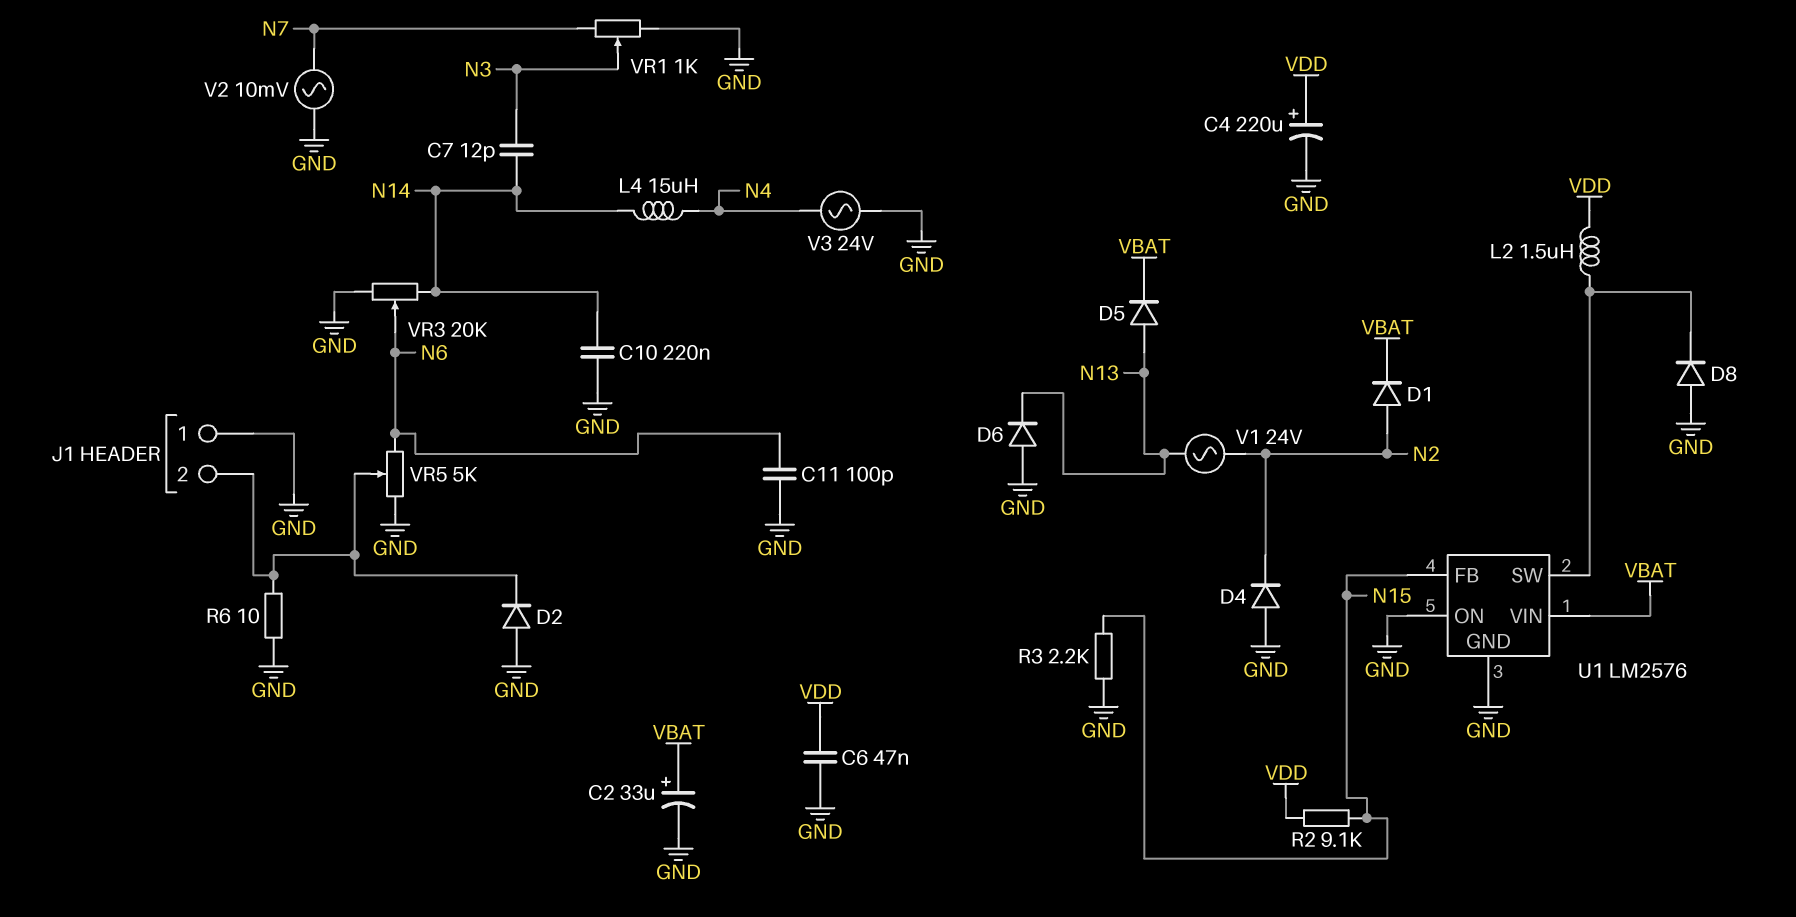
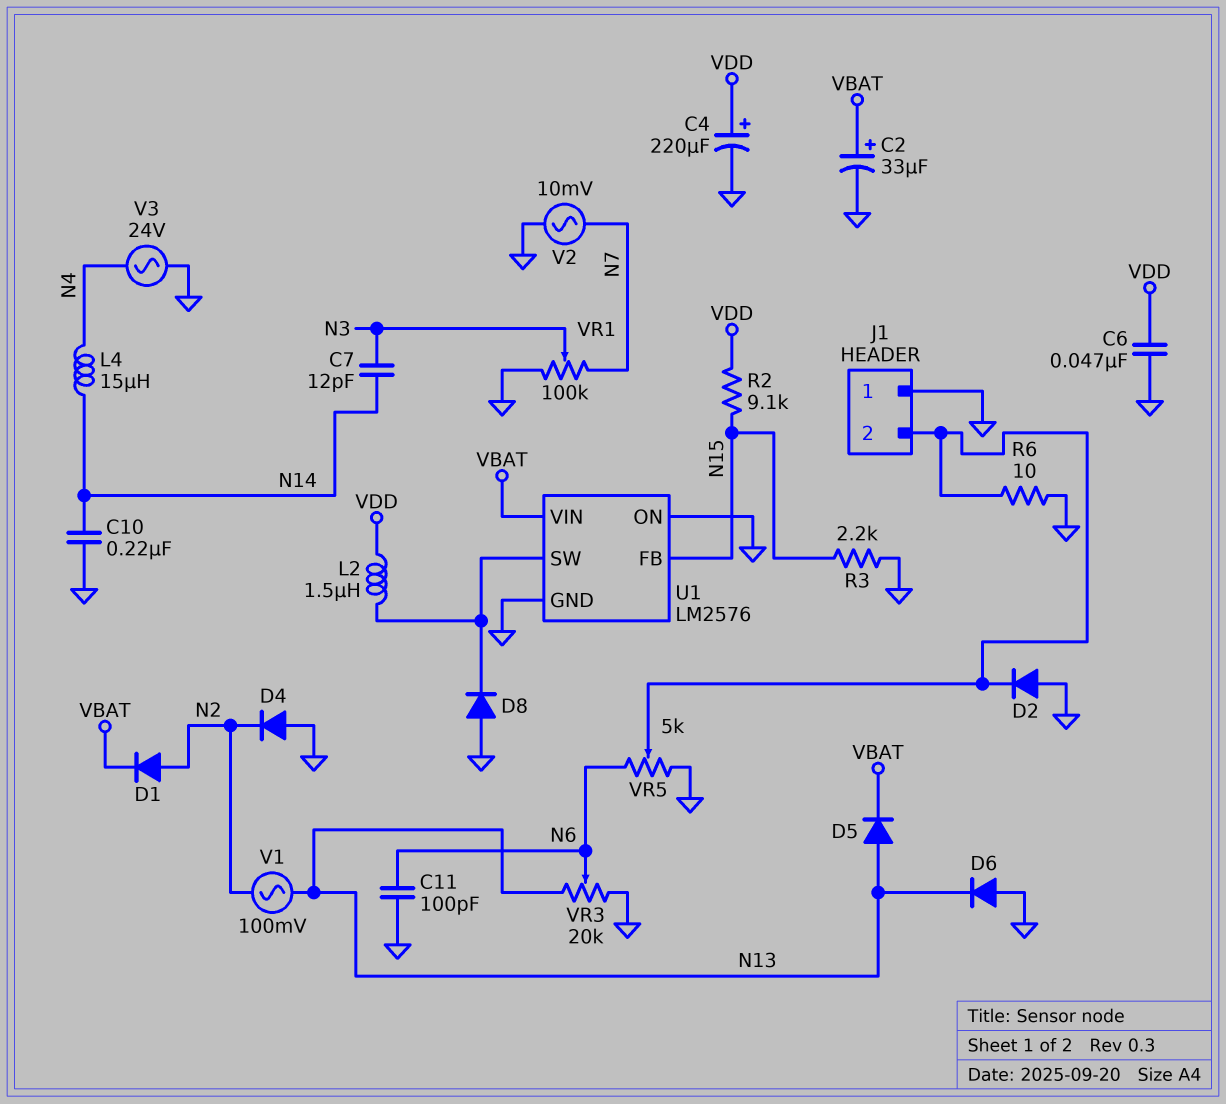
V1: AC 24V (N2, N13) -> AC 100mV (N2, N13)
VR1: 1k (GND, N7, wiper N3) -> 100k (GND, N7, wiper N3)
VR3: 20k (GND, N14, wiper N6) -> 20k (GND, N13, wiper N6)

